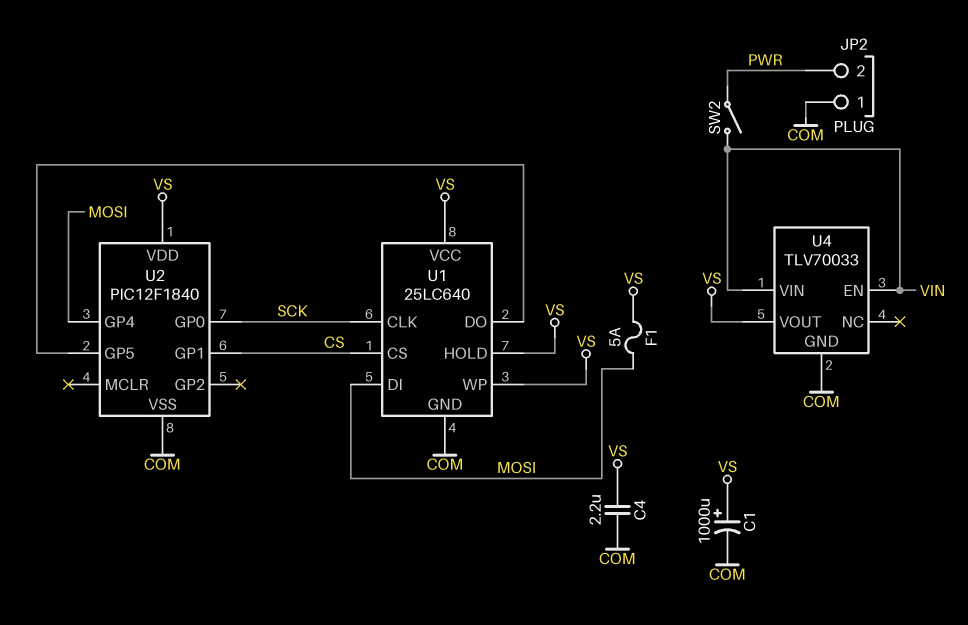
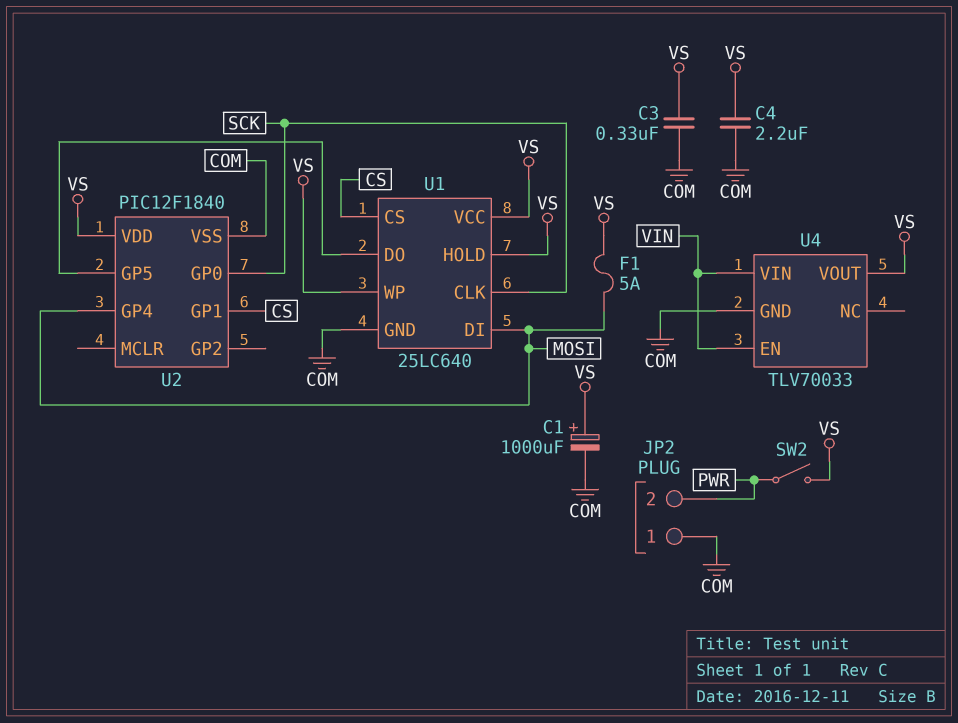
C3: none -> 330nF (COM, VS)
SW2: switch (PWR, VIN) -> switch (PWR, VS)

